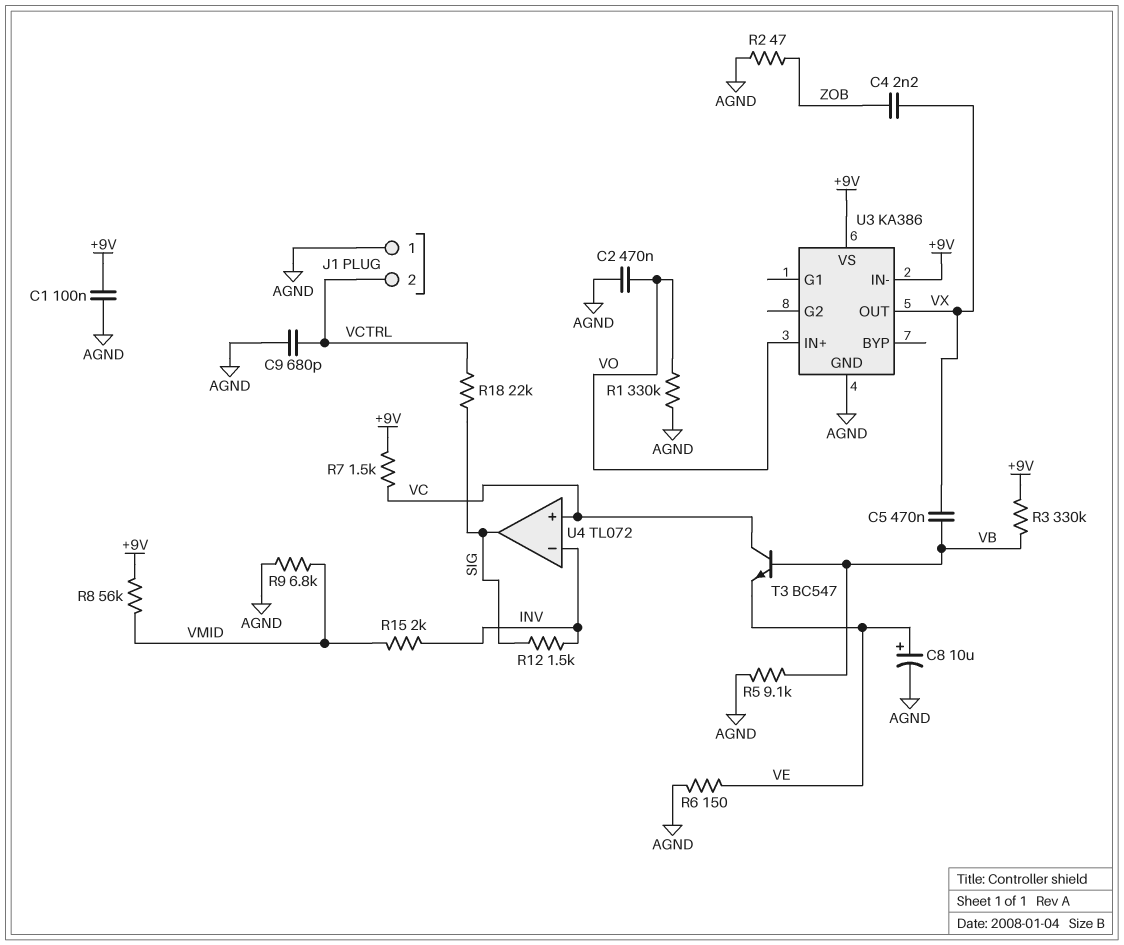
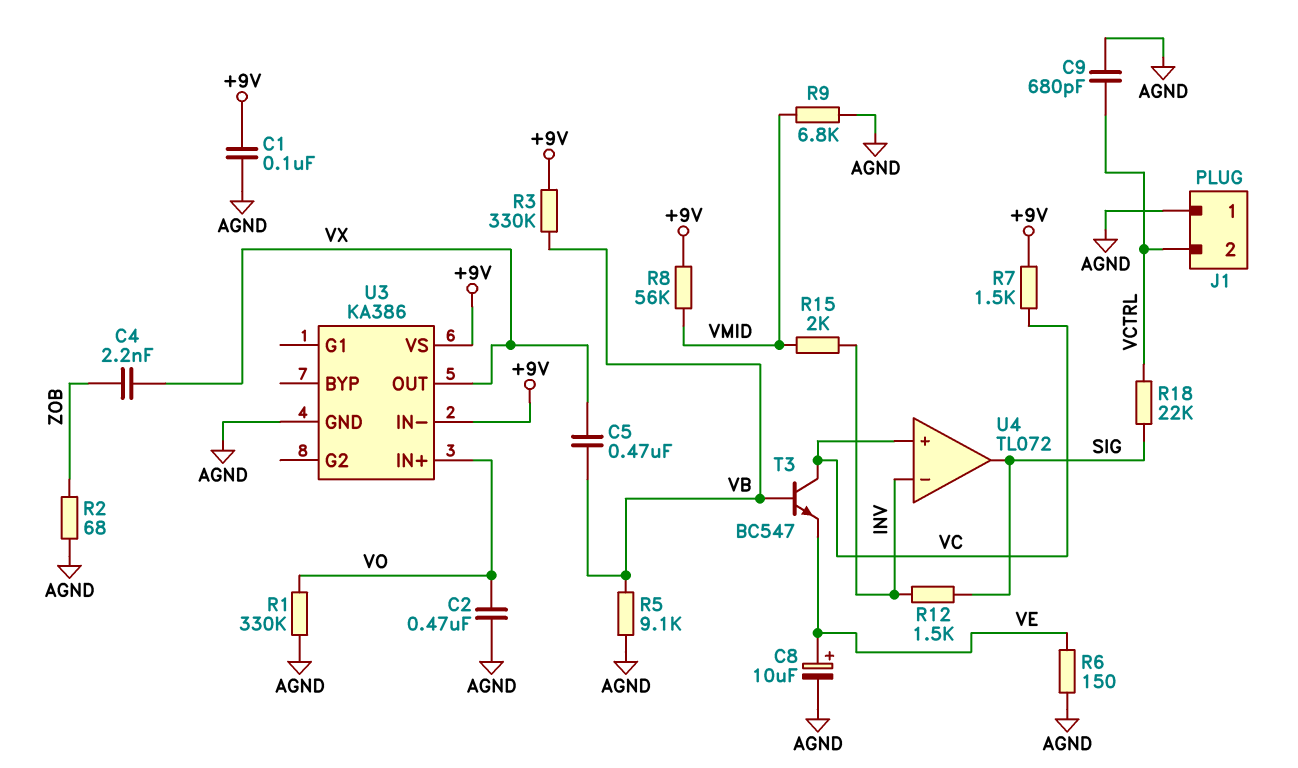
R2: 47 (AGND, ZOB) -> 68 (AGND, ZOB)

